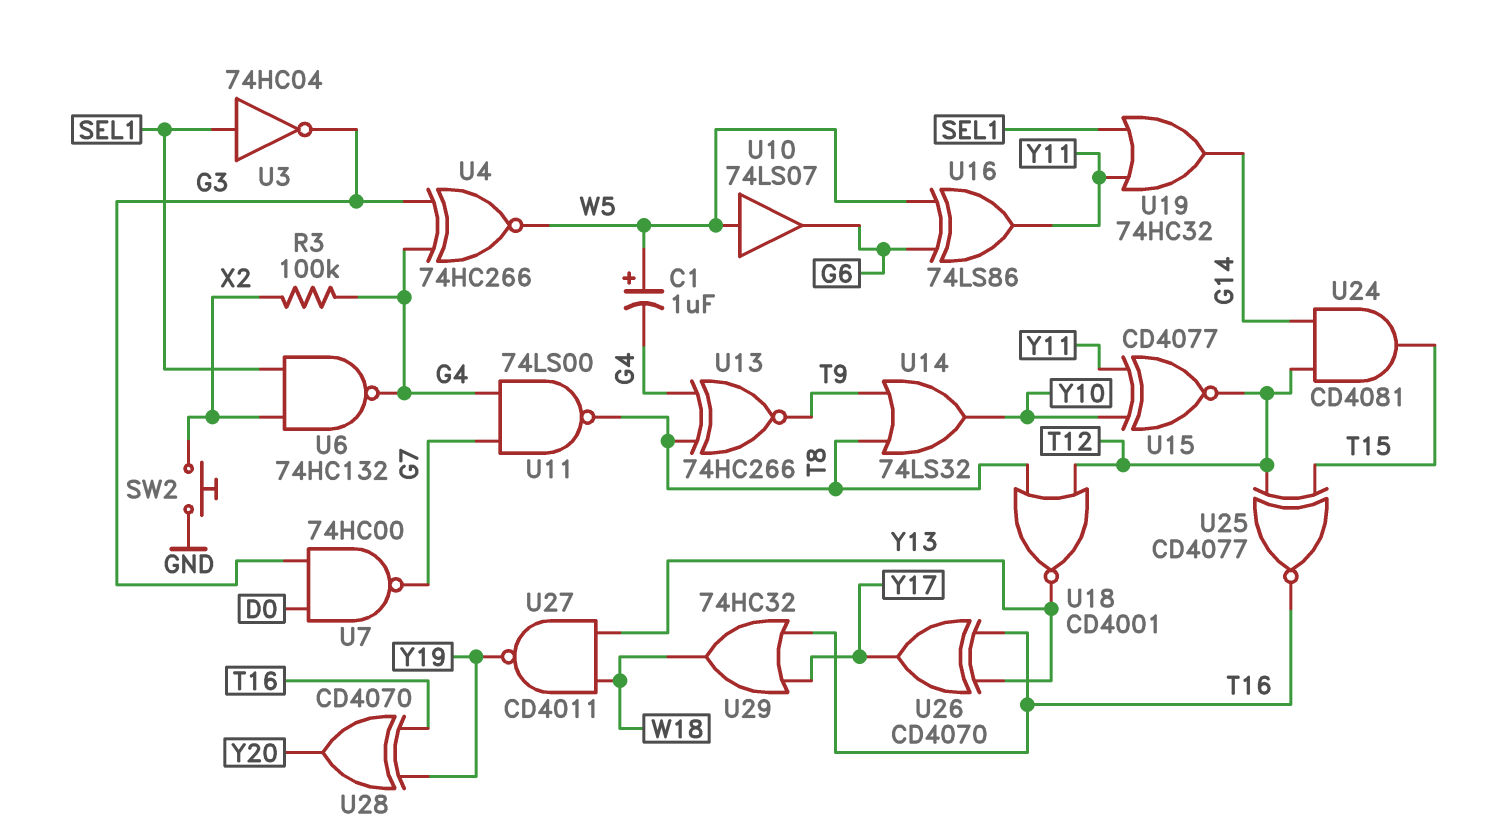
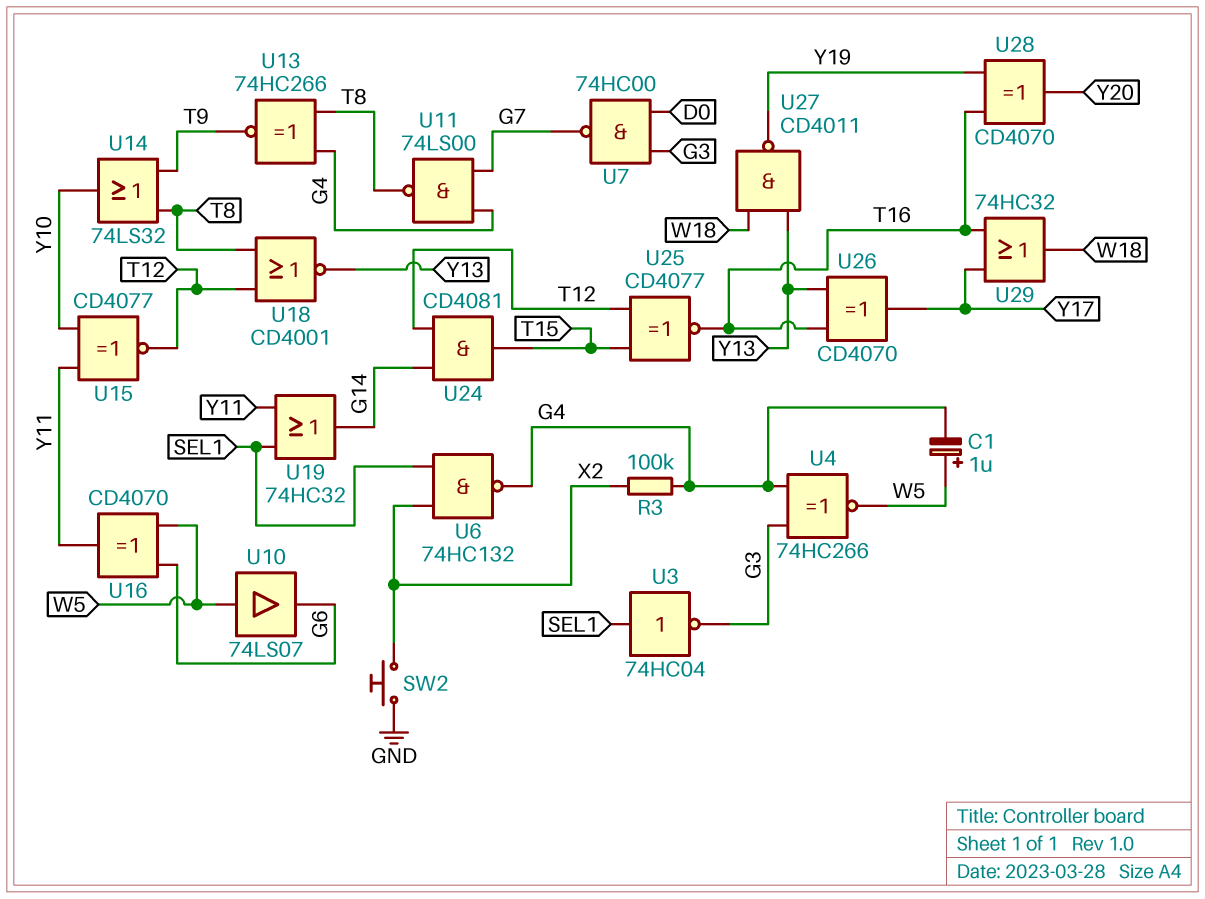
U16: XOR 74LS86 (in G6, in W5, out Y11) -> XOR CD4070 (in G6, in W5, out Y11)

